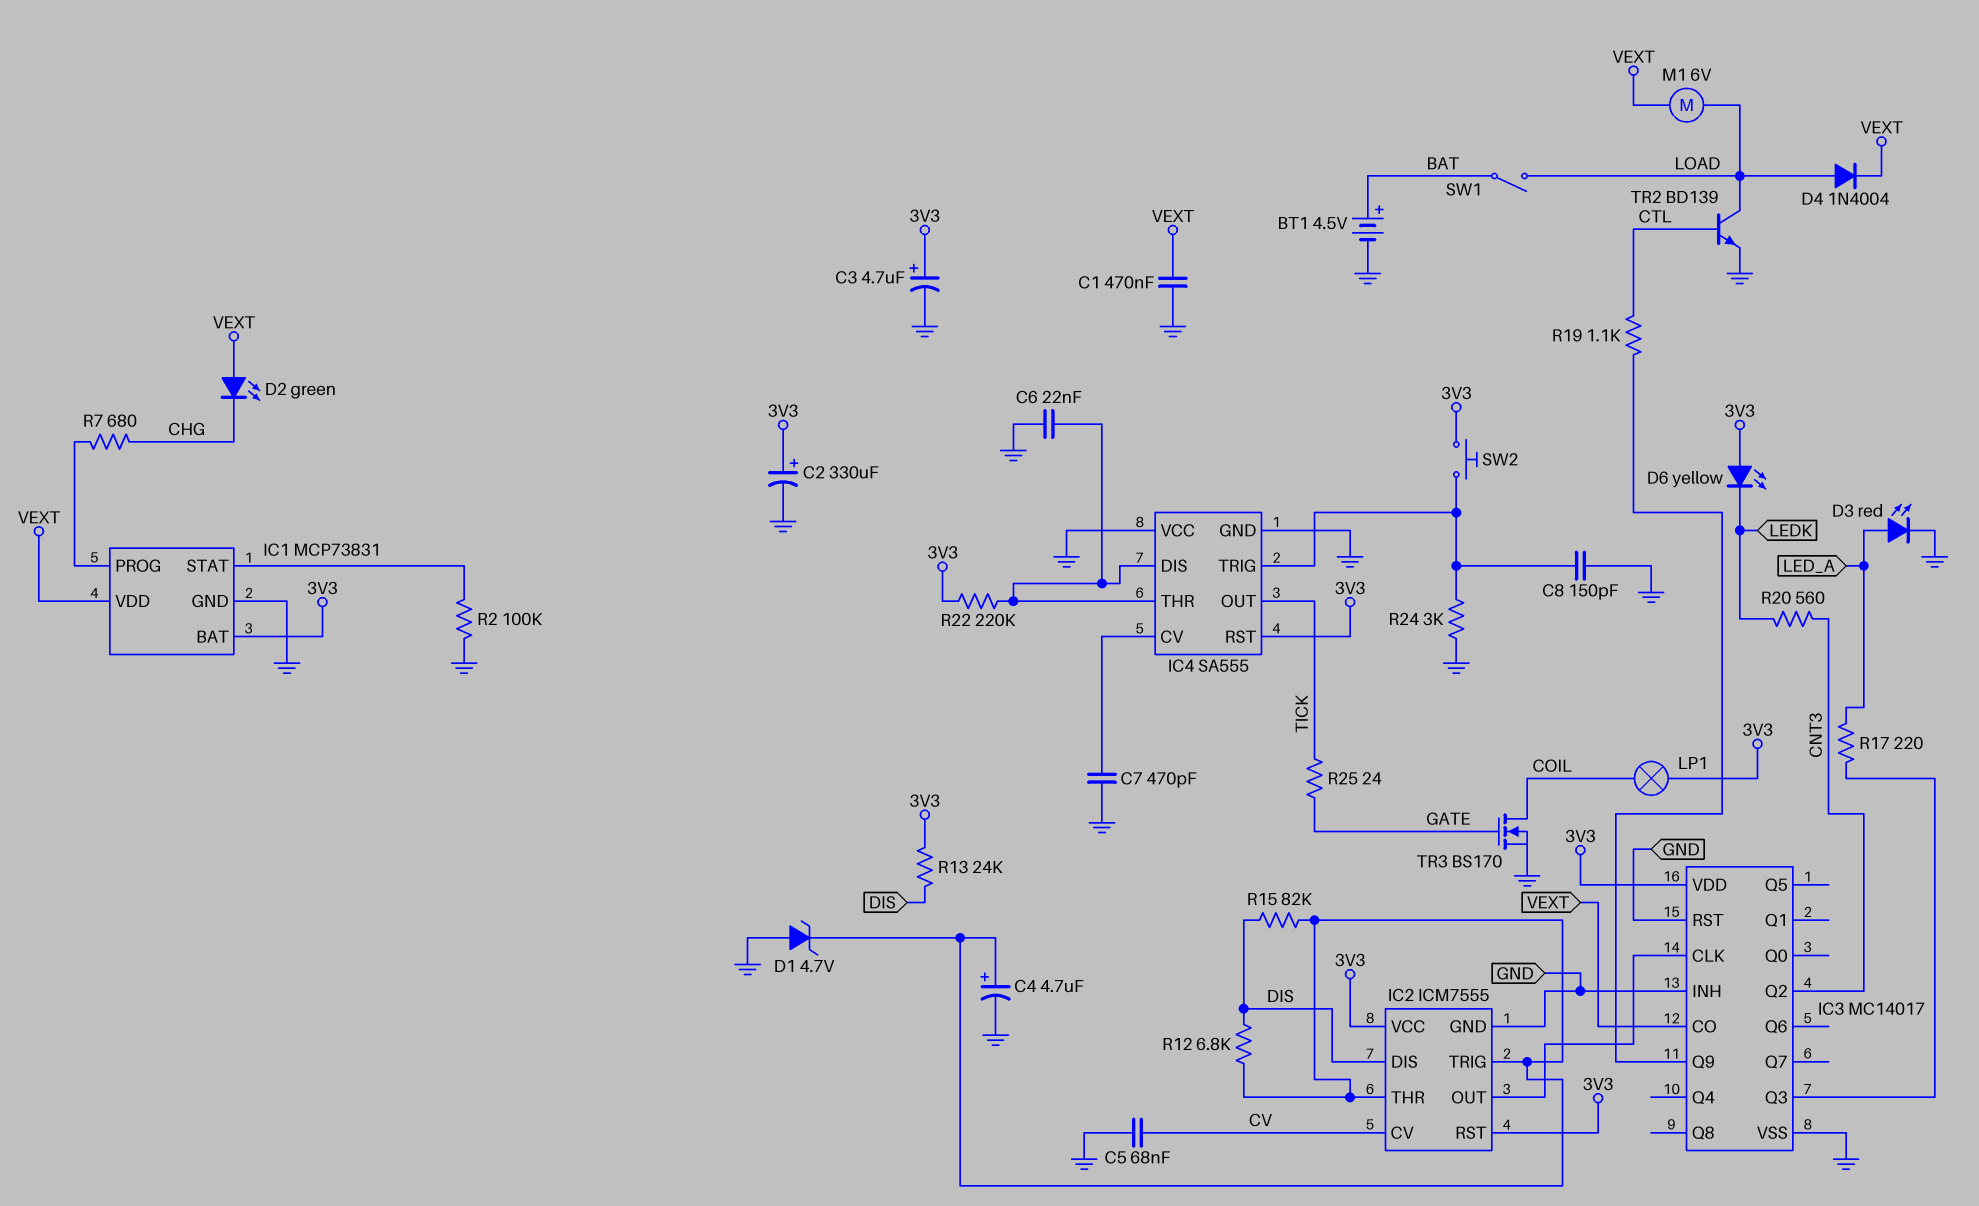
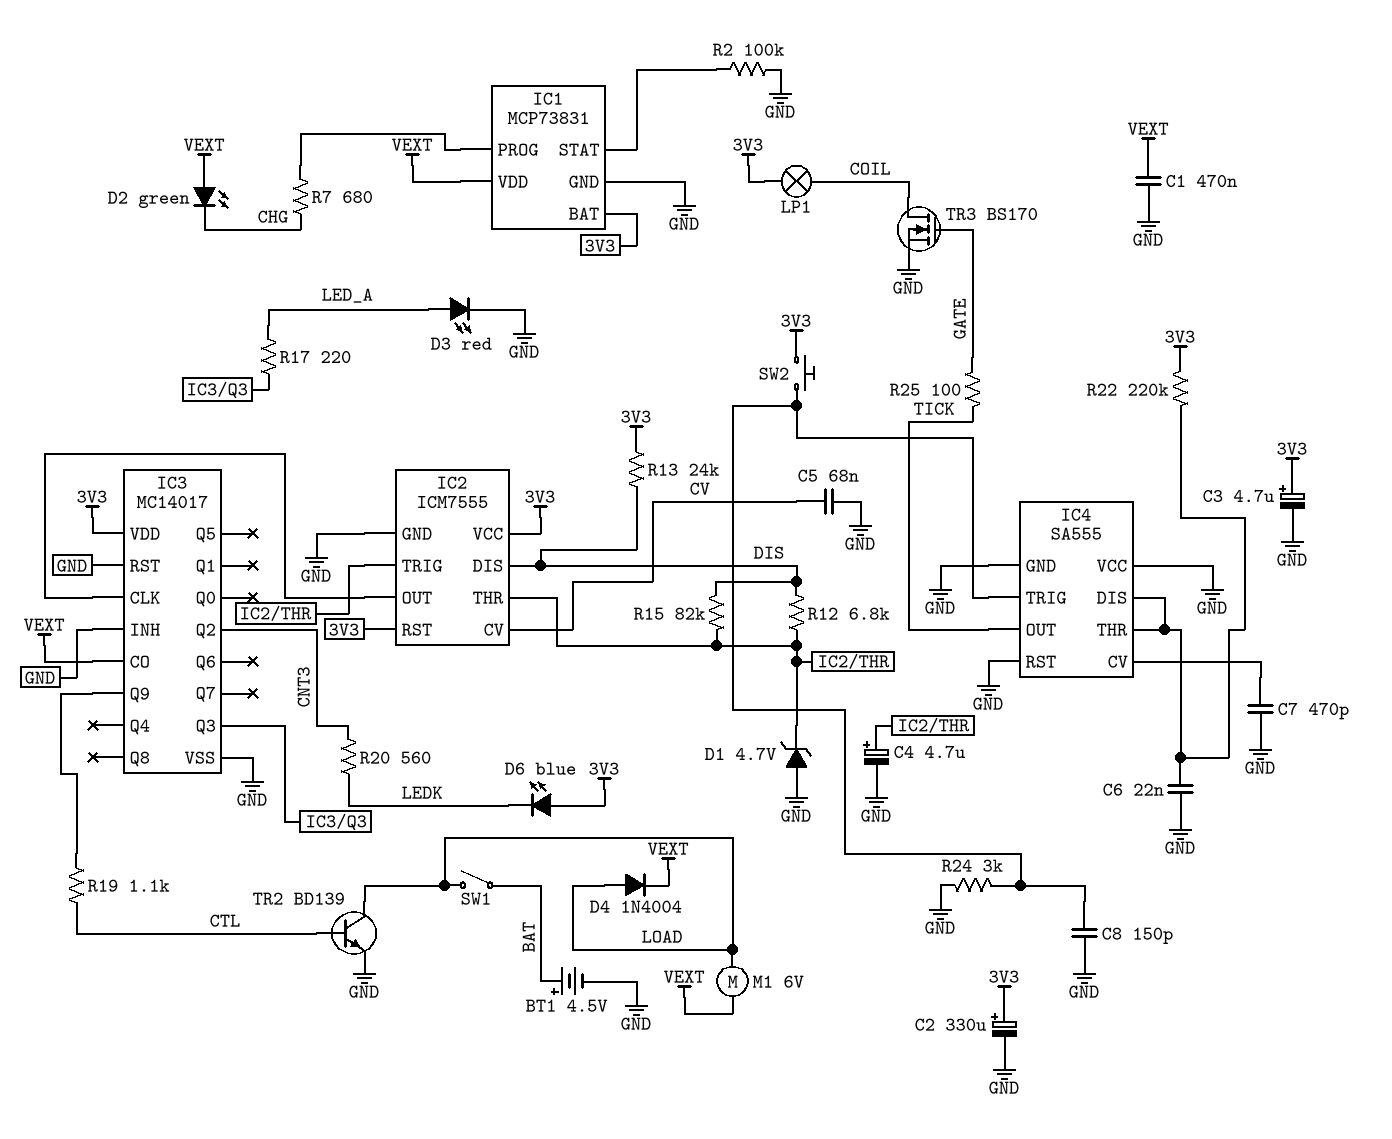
D6: LED yellow (A 3V3, K LEDK) -> LED blue (A 3V3, K LEDK)
IC4 pin RST: 3V3 -> GND
R25: 24 (GATE, TICK) -> 100 (GATE, TICK)

